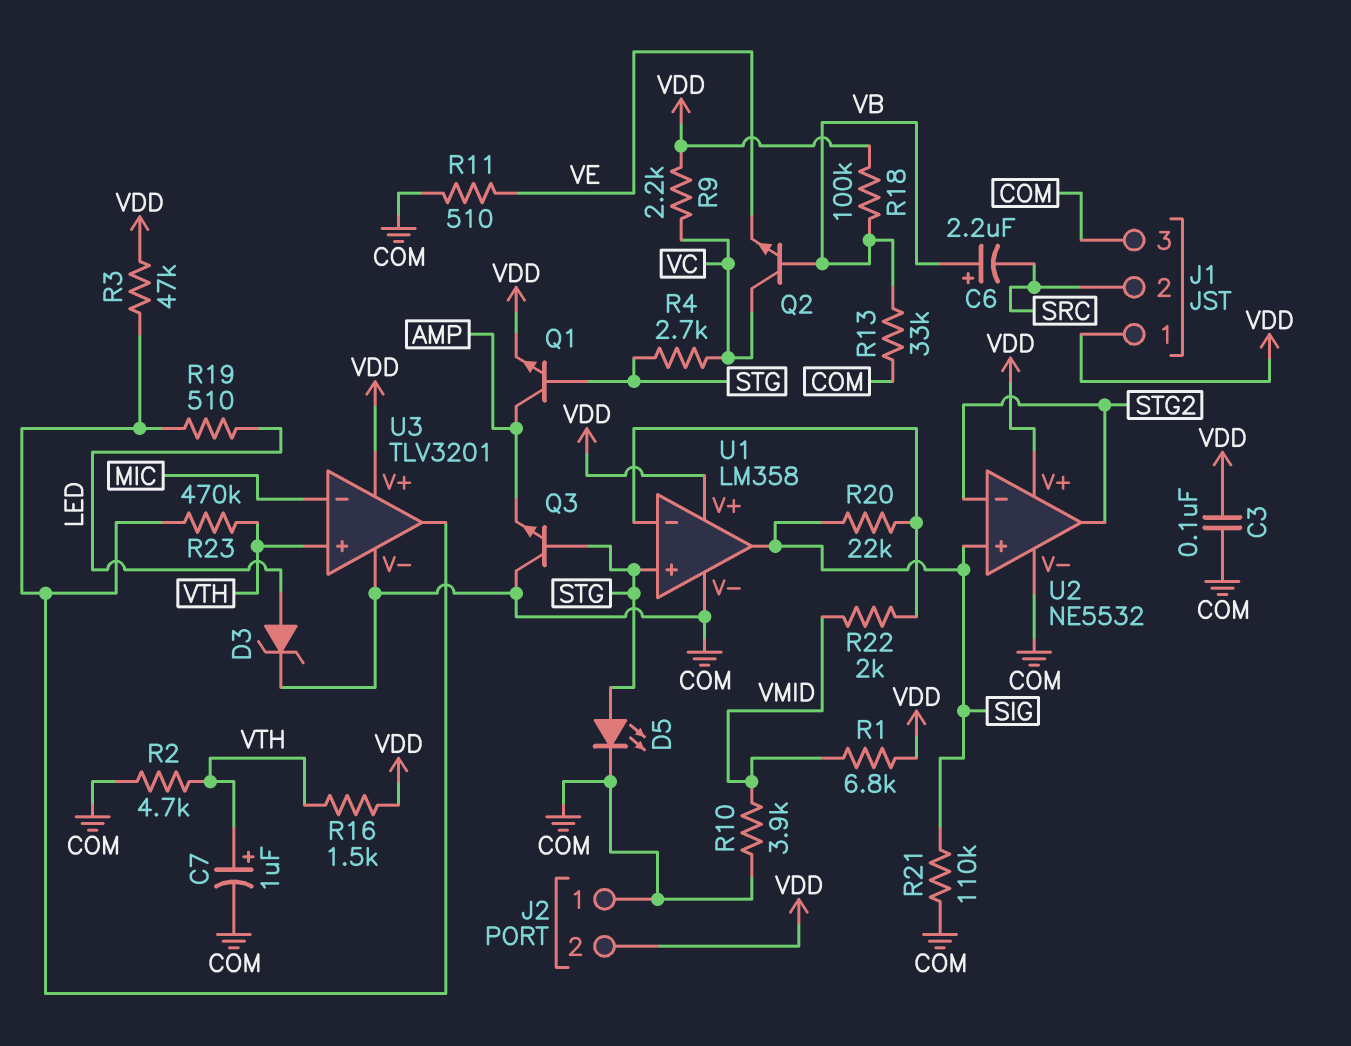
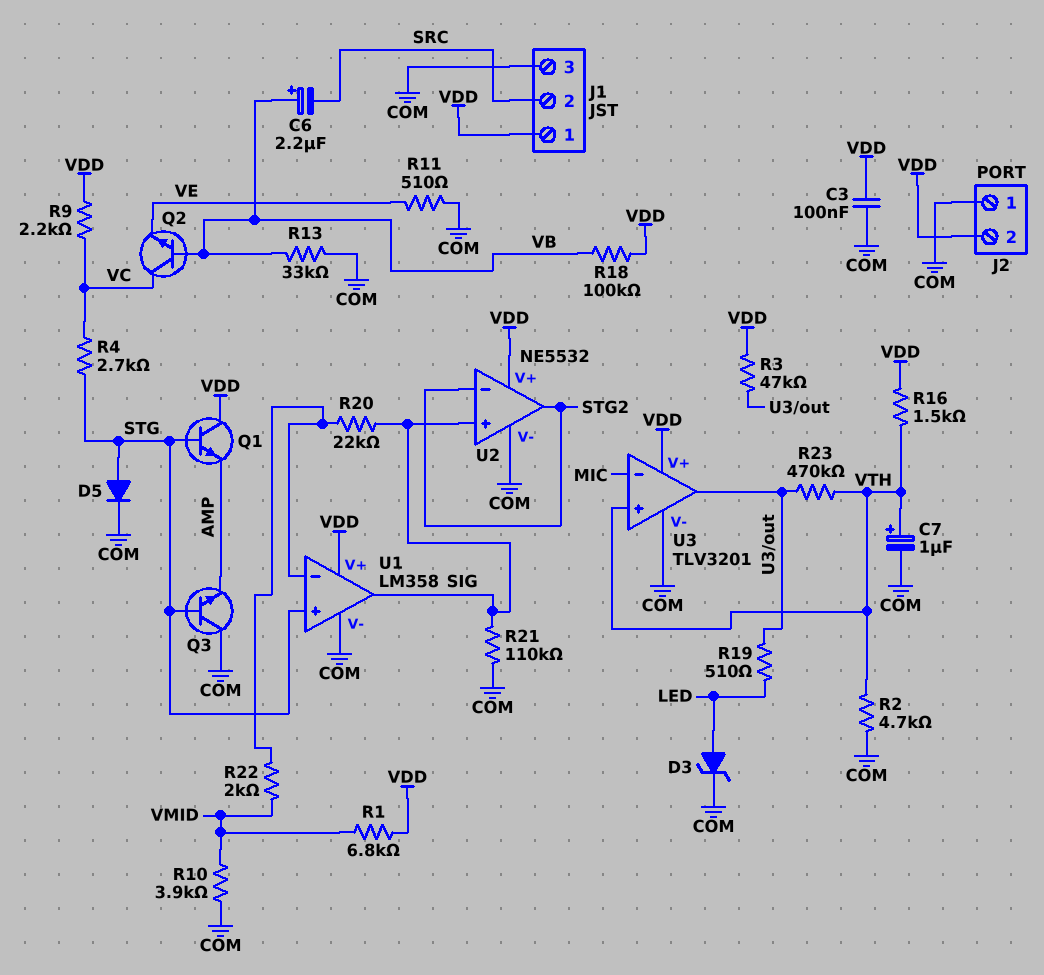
D5: LED (A STG, K COM) -> diode (A STG, K COM)
Q1: NPN (B STG, C AMP, E VDD) -> NPN (B STG, C VDD, E AMP)

